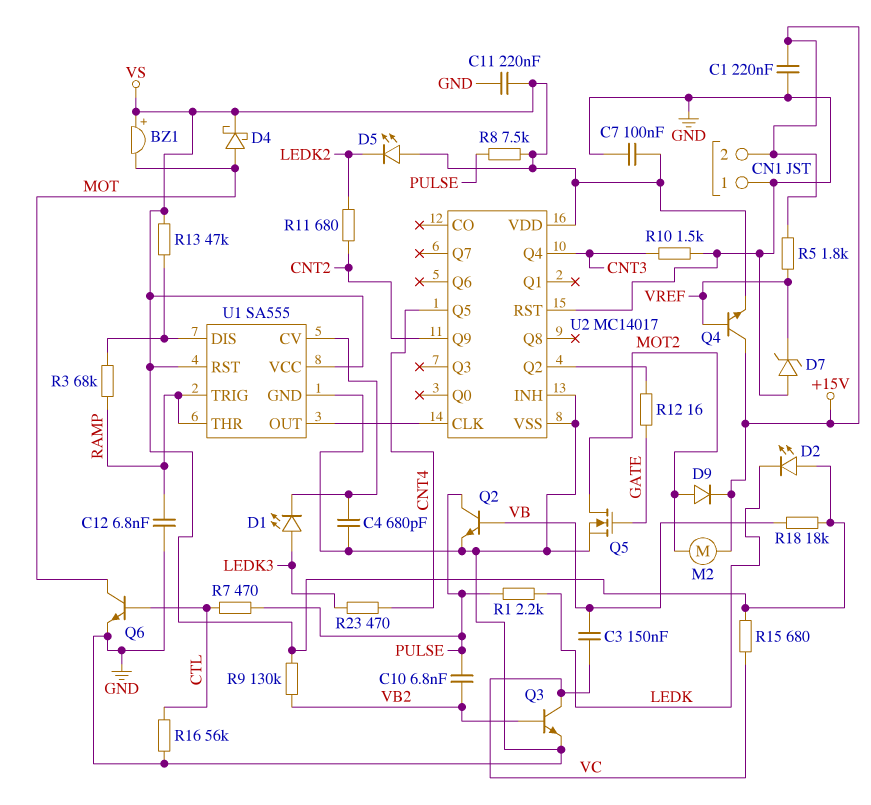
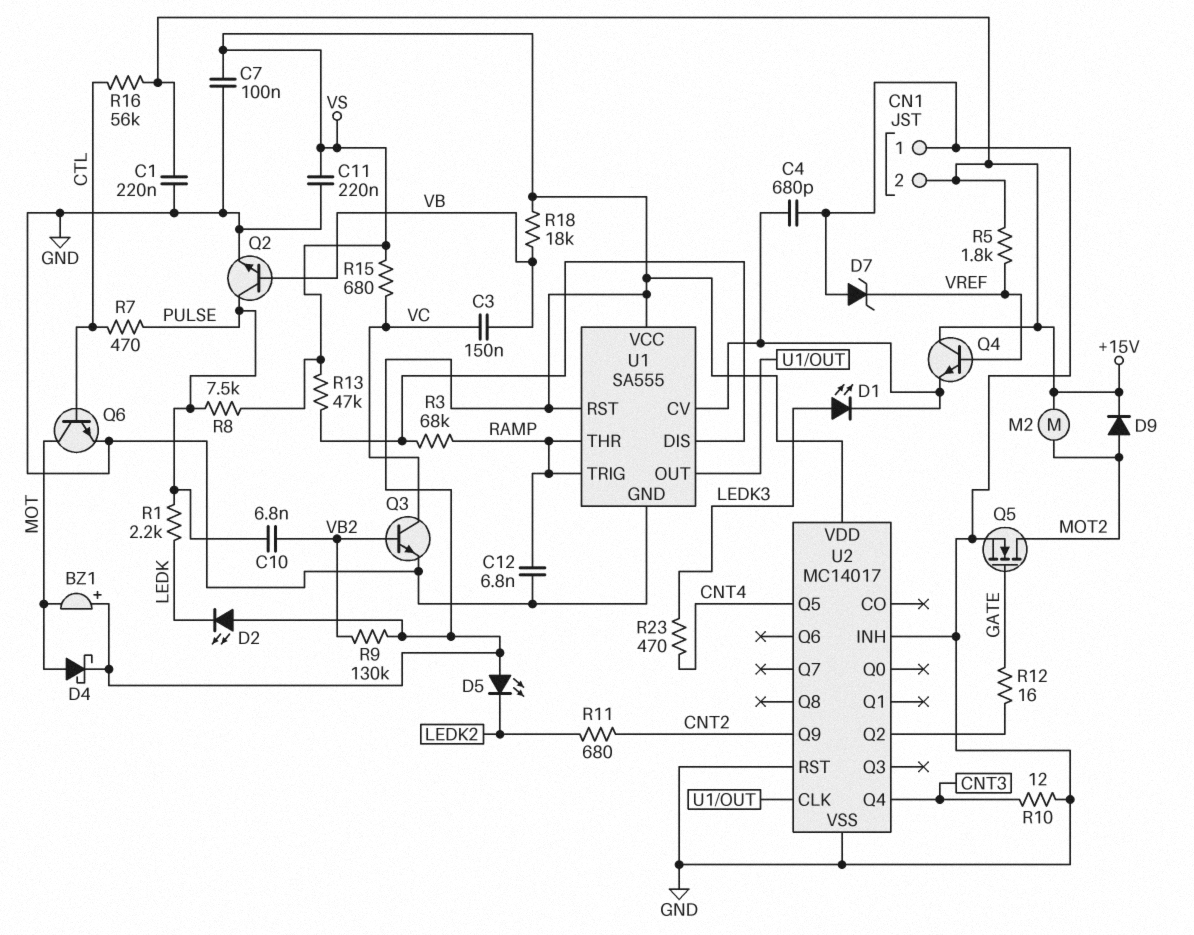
Q4: NPN (B VREF, C +15V, E VS) -> NPN (B VREF, C +15V, E U1/CV)
R10: 1.5k (CNT3, GND) -> 12 (CNT3, GND)
R16: 56k (CTL, GND) -> 56k (+15V, CTL)

